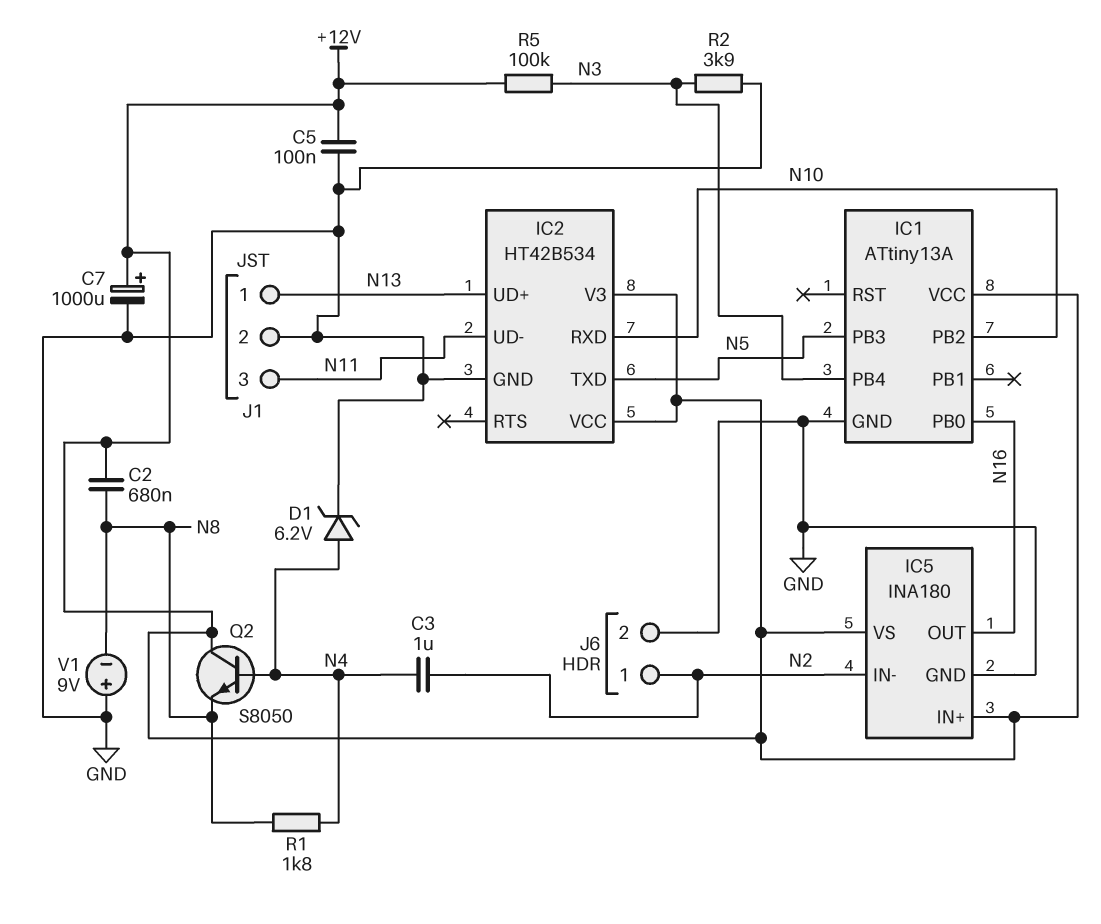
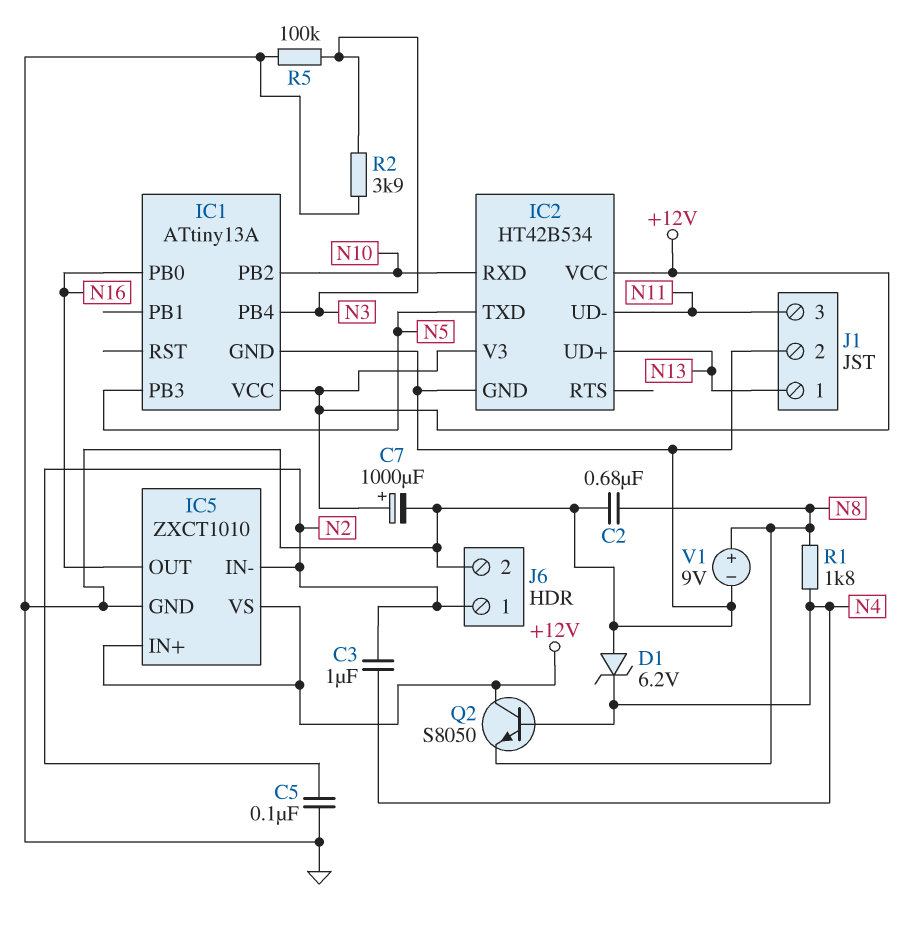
C2: 680nF (+12V, N8) -> 680nF (GND, N8)
C5: 100nF (+12V, GND) -> 100nF (GND, N2)
D1: zener 6.2V (A N4, K GND) -> zener 6.2V (A GND, K N4)
IC5: INA180 -> ZXCT1010
R5: 100k (+12V, N3) -> 100k (GND, N3)
V1: 9V (plus GND, minus N8) -> 9V (plus N8, minus GND)

